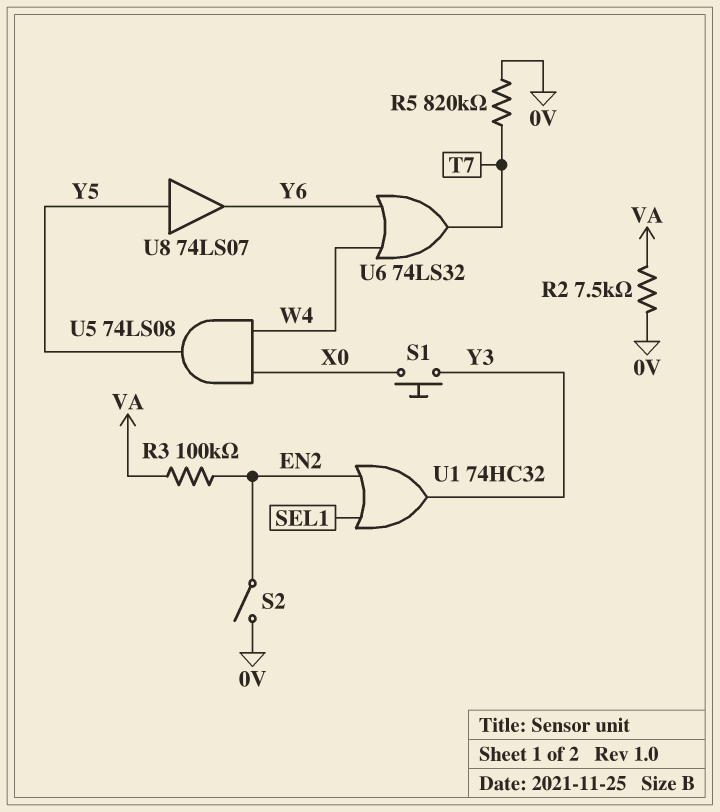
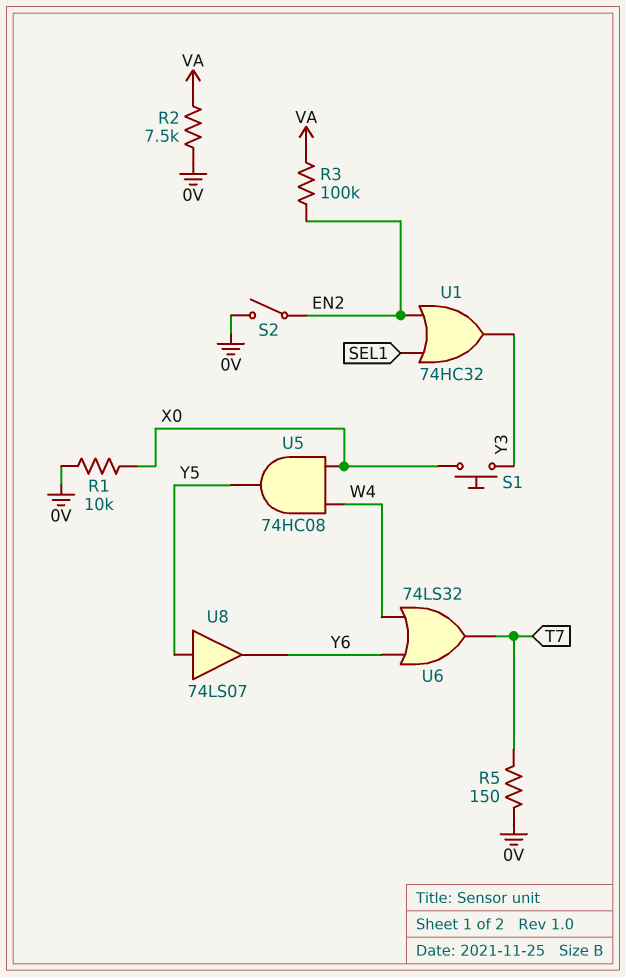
R1: none -> 10k (0V, X0)
R5: 820k (0V, T7) -> 150 (0V, T7)
U5: AND 74LS08 (in W4, in X0, out Y5) -> AND 74HC08 (in W4, in X0, out Y5)

